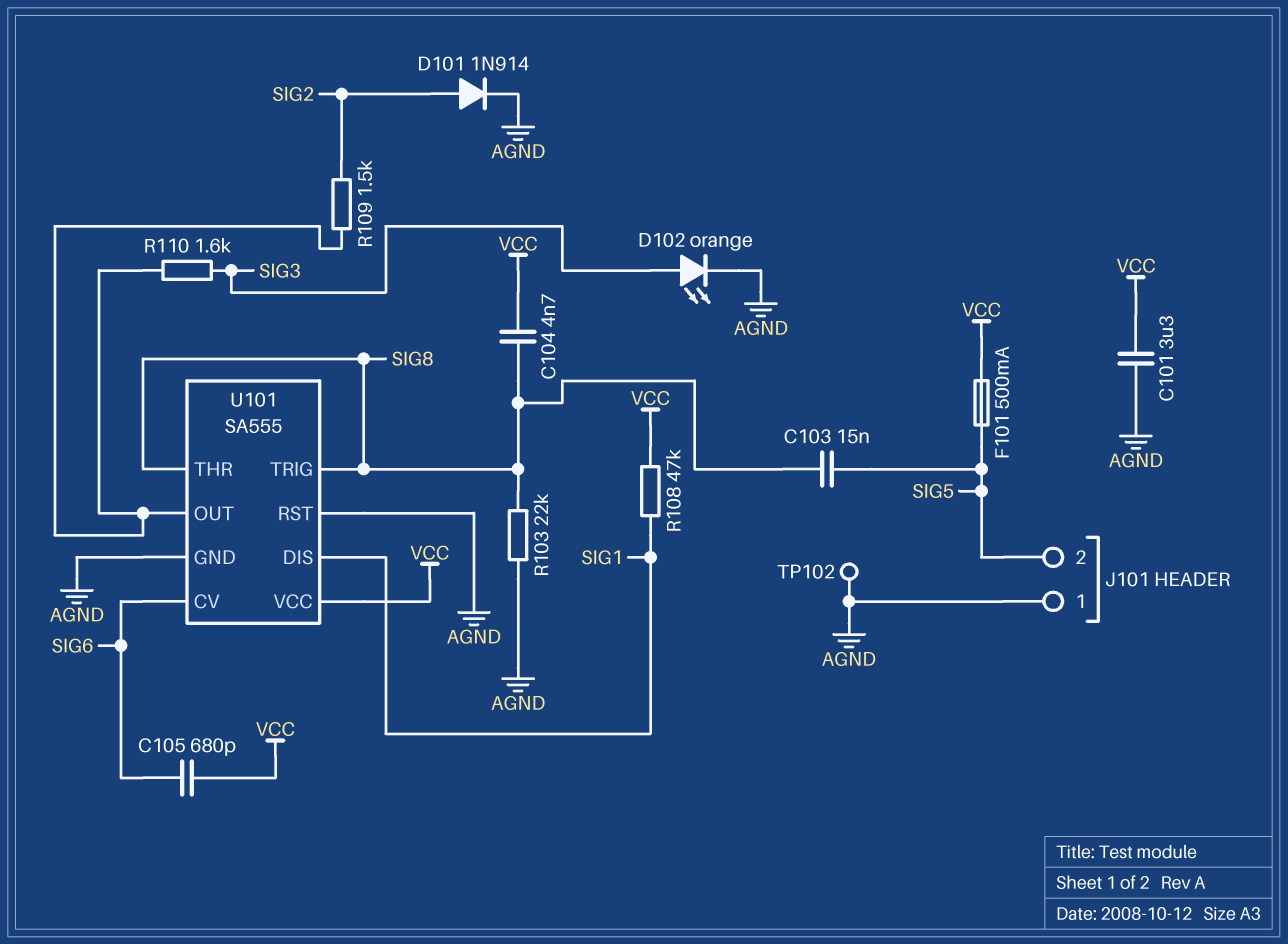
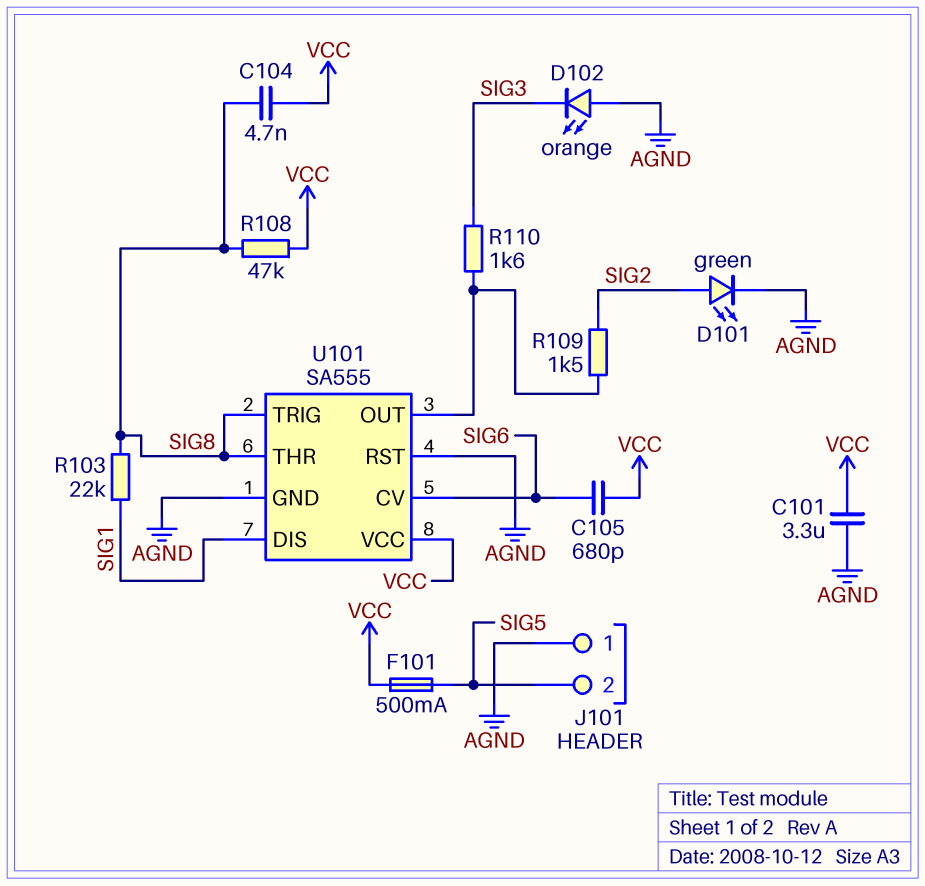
C103: 15nF (SIG5, SIG8) -> none
D101: diode 1N914 (A SIG2, K AGND) -> LED green (A SIG2, K AGND)
D102: LED orange (A SIG3, K AGND) -> LED orange (A AGND, K SIG3)
R103: 22k (AGND, SIG8) -> 22k (SIG1, SIG8)
R108: 47k (SIG1, VCC) -> 47k (SIG8, VCC)
TP102: test point (AGND) -> none

